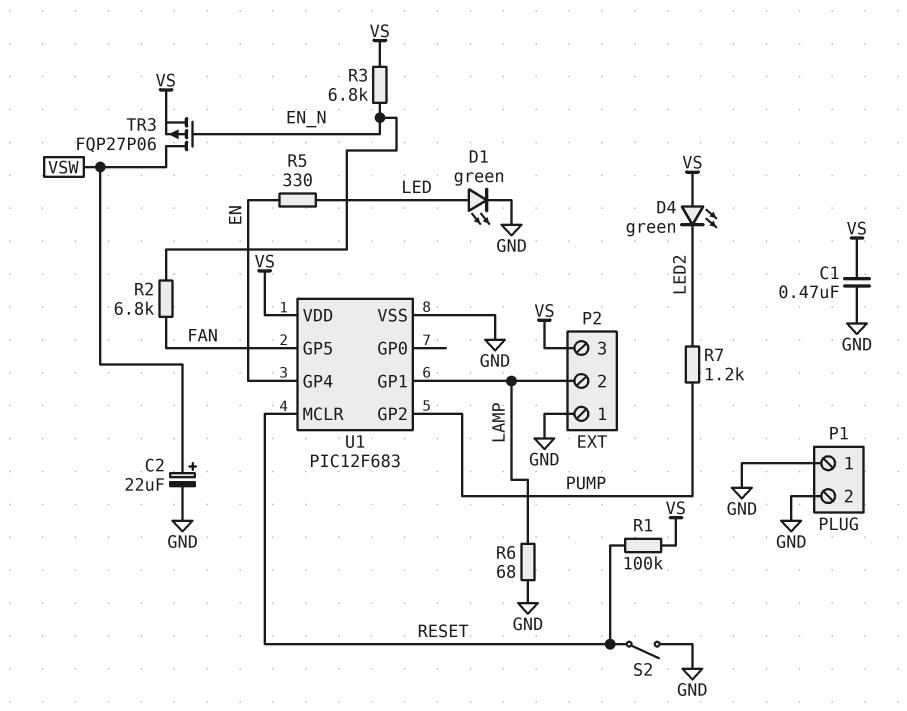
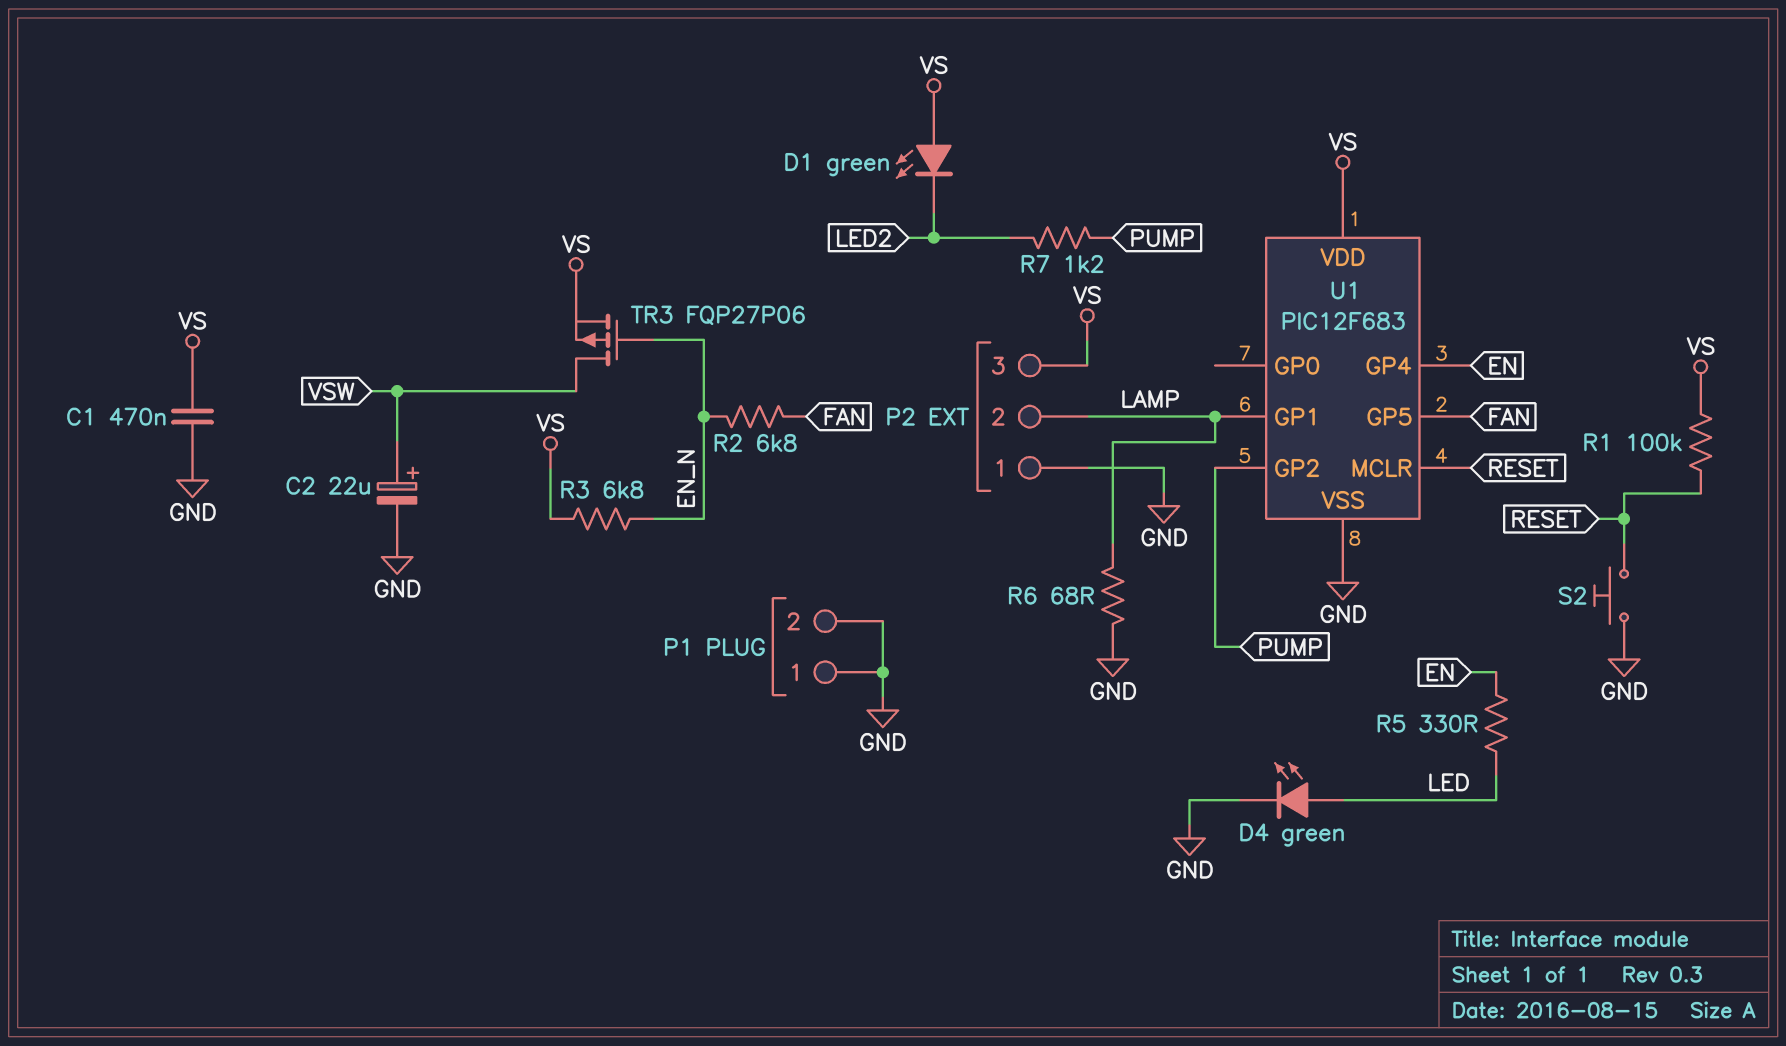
D1: LED green (A LED, K GND) -> LED green (A VS, K LED2)
D4: LED green (A VS, K LED2) -> LED green (A LED, K GND)
S2: switch (GND, RESET) -> button (GND, RESET)

